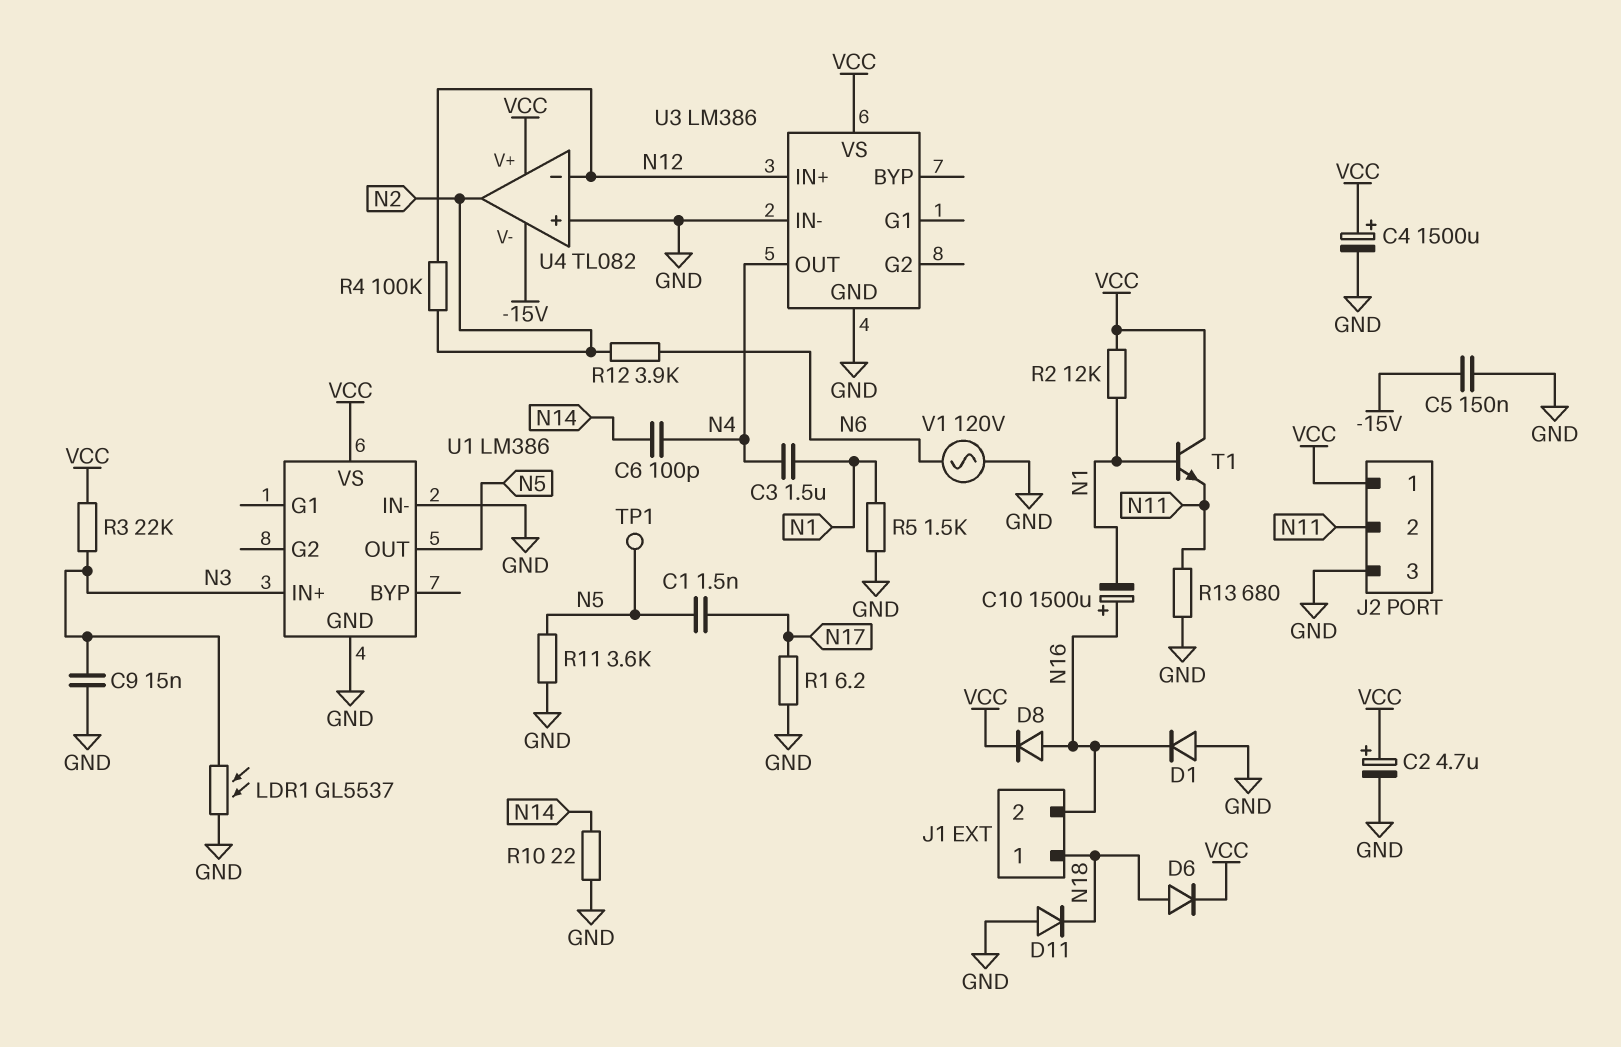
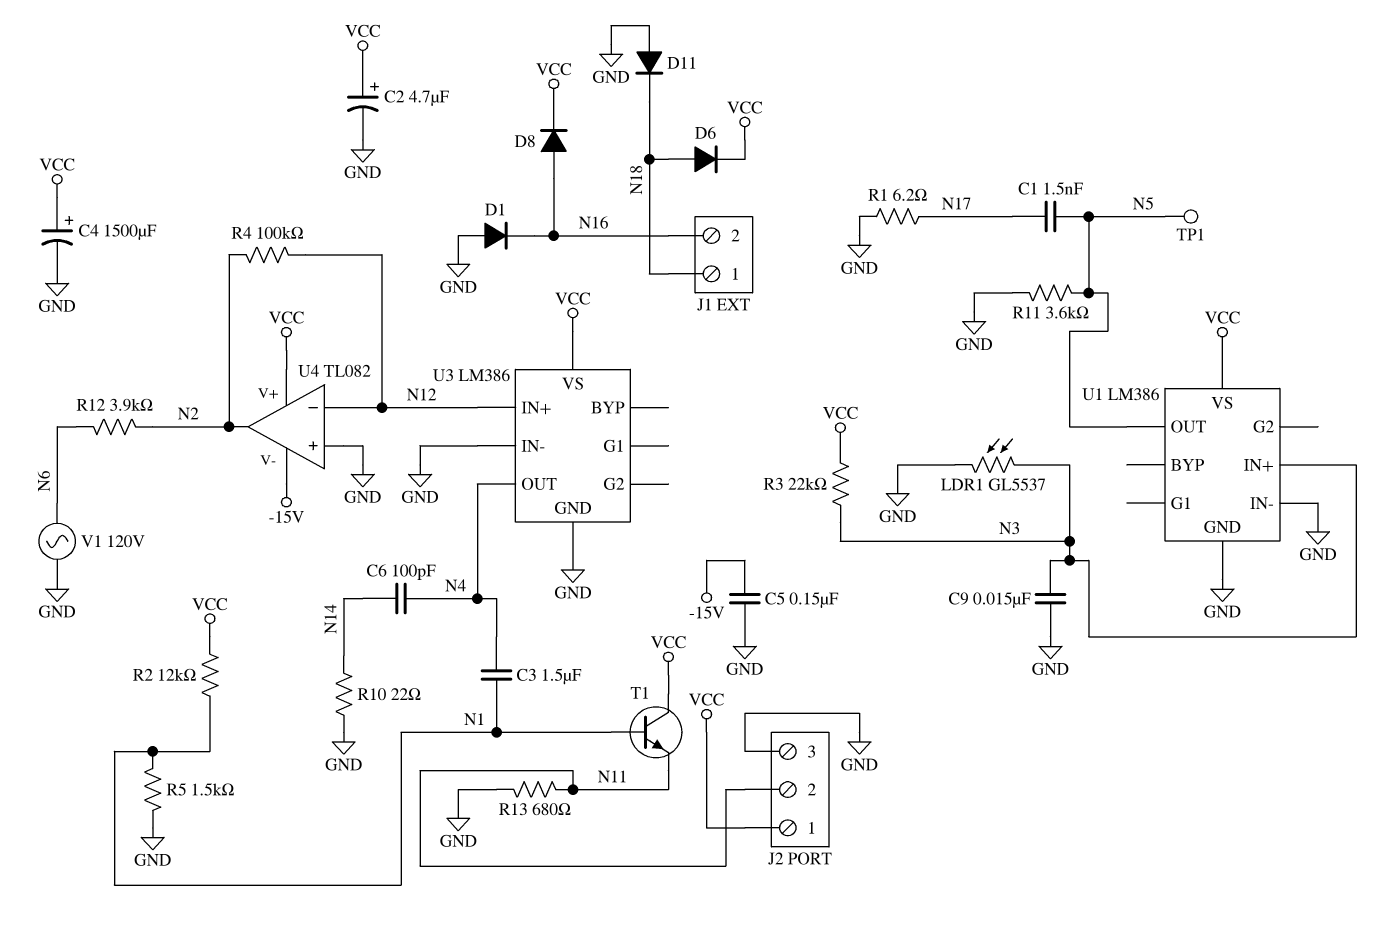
C10: 1500uF (plus N16, minus N1) -> none

